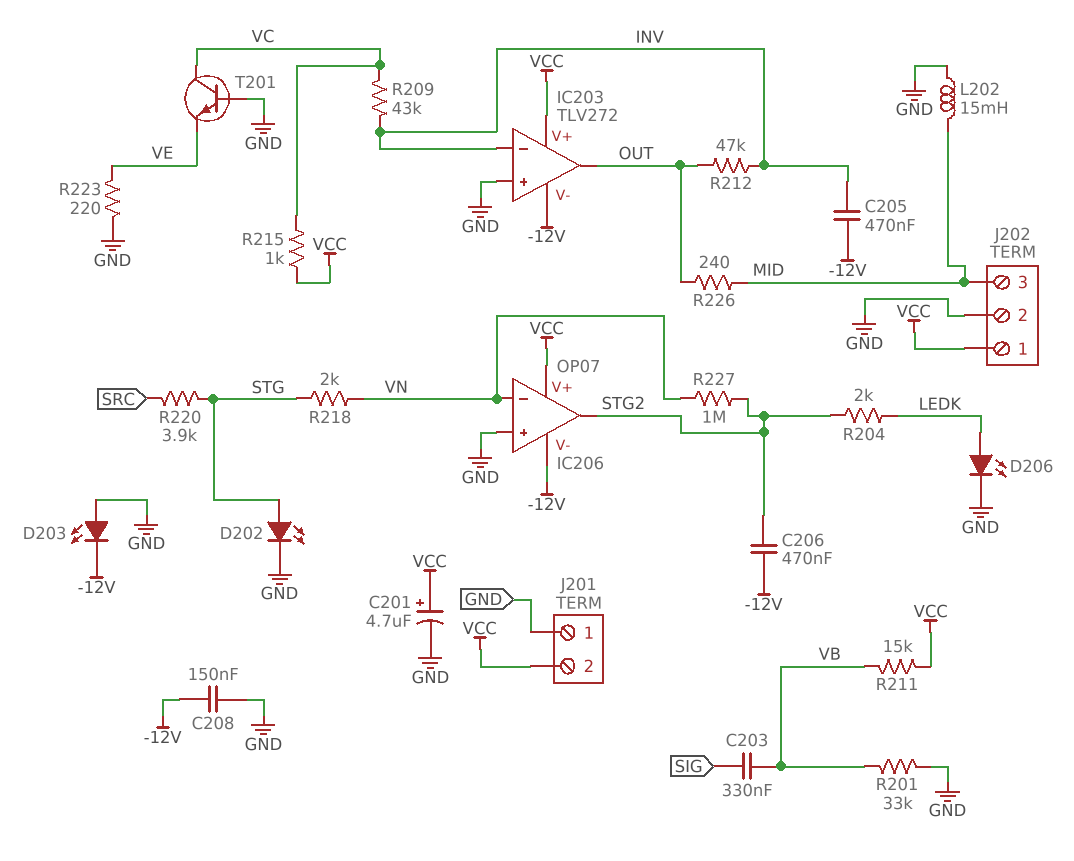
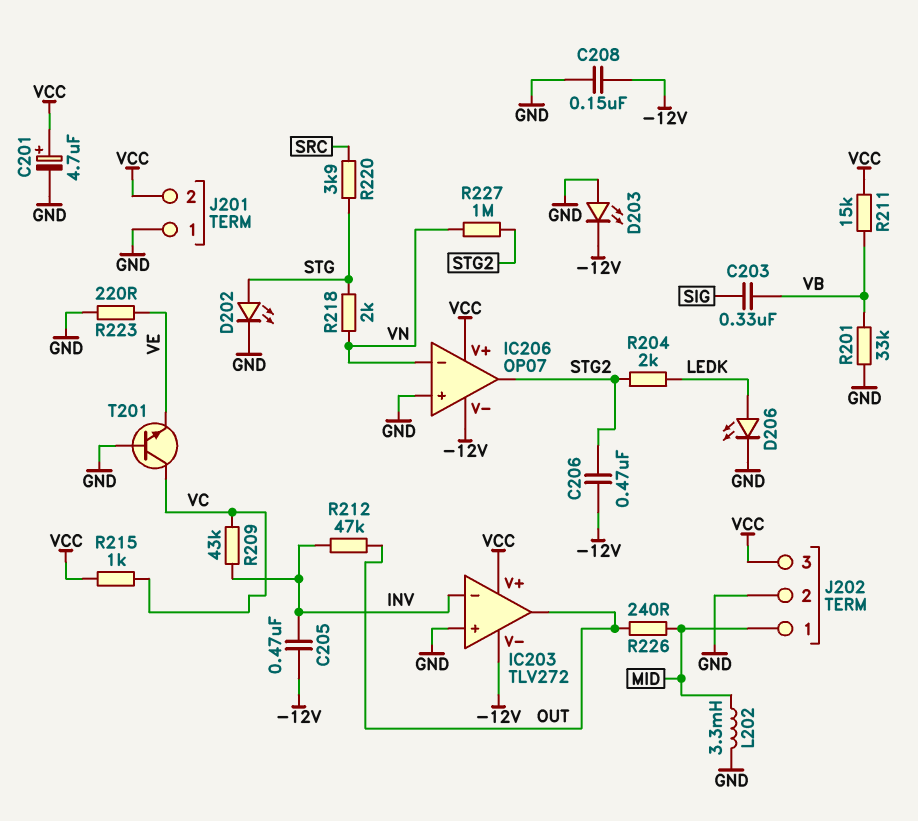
J202 pin 1: VCC -> MID
J202 pin 3: MID -> VCC
L202: 15mH (GND, MID) -> 3.3mH (GND, MID)

